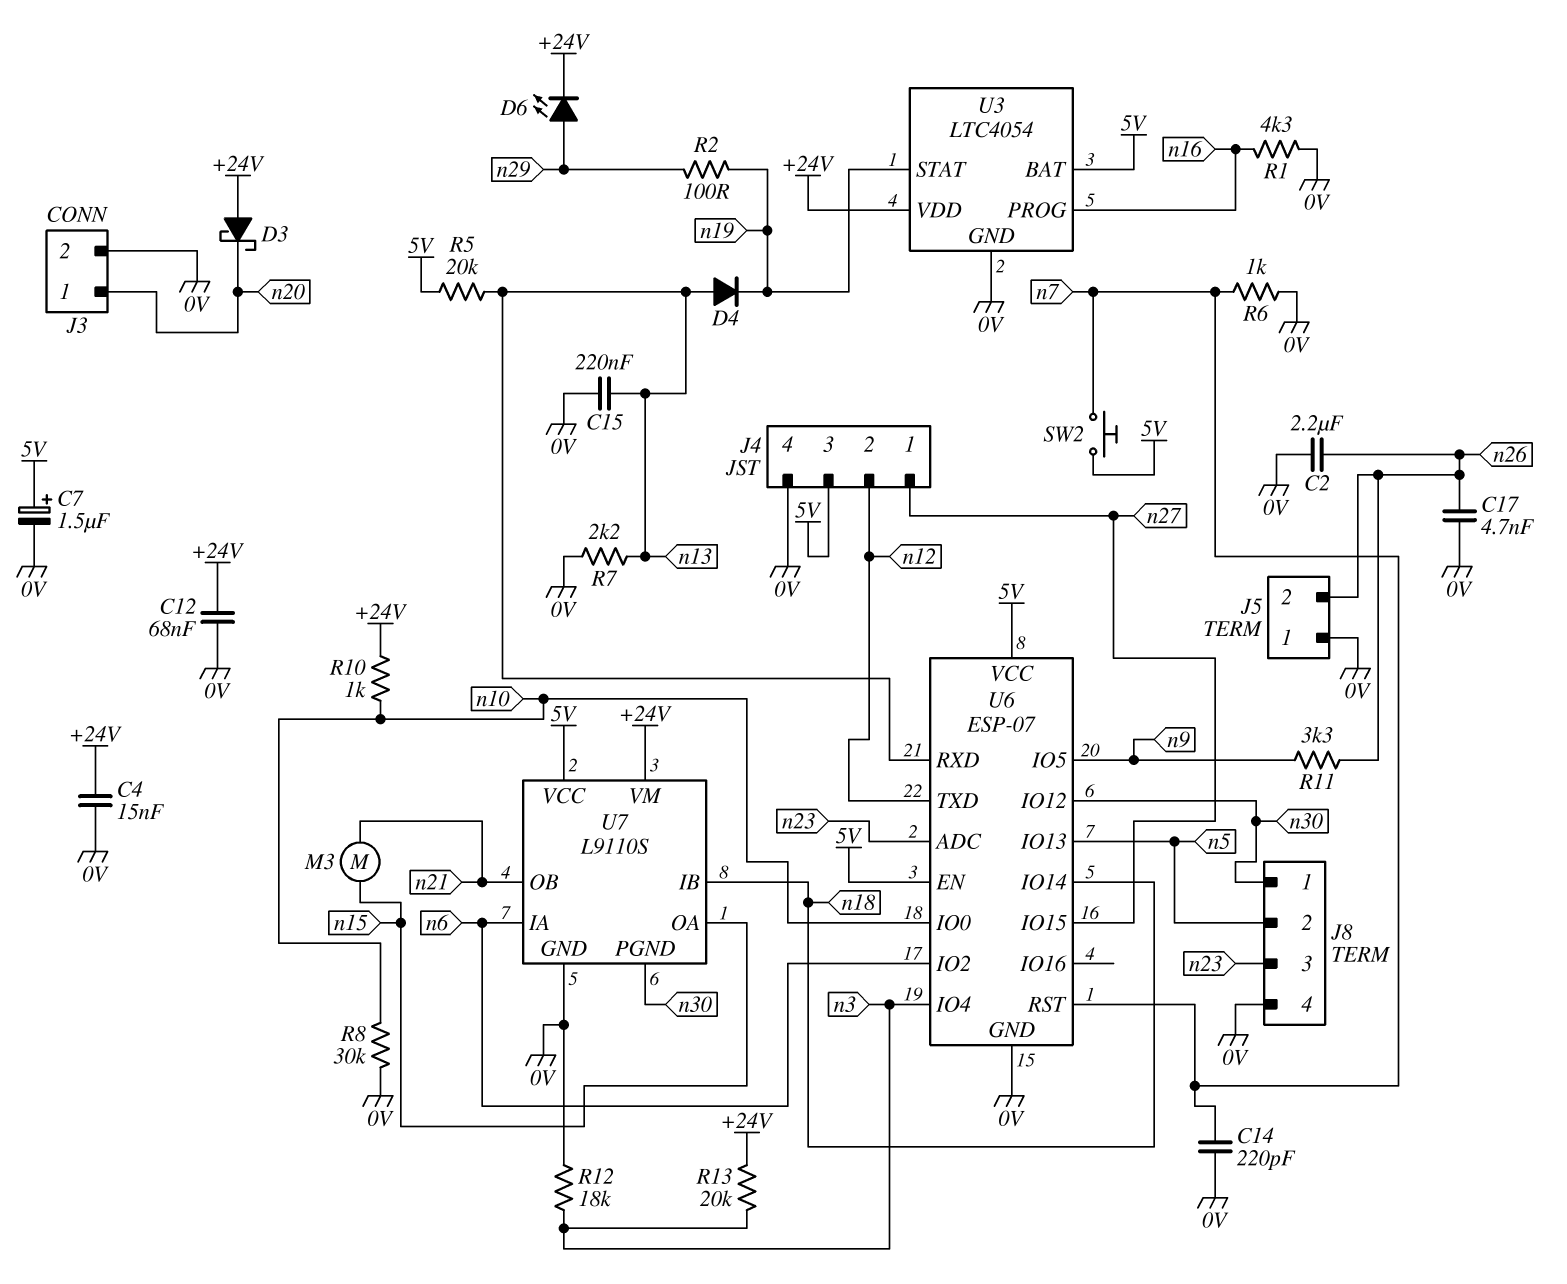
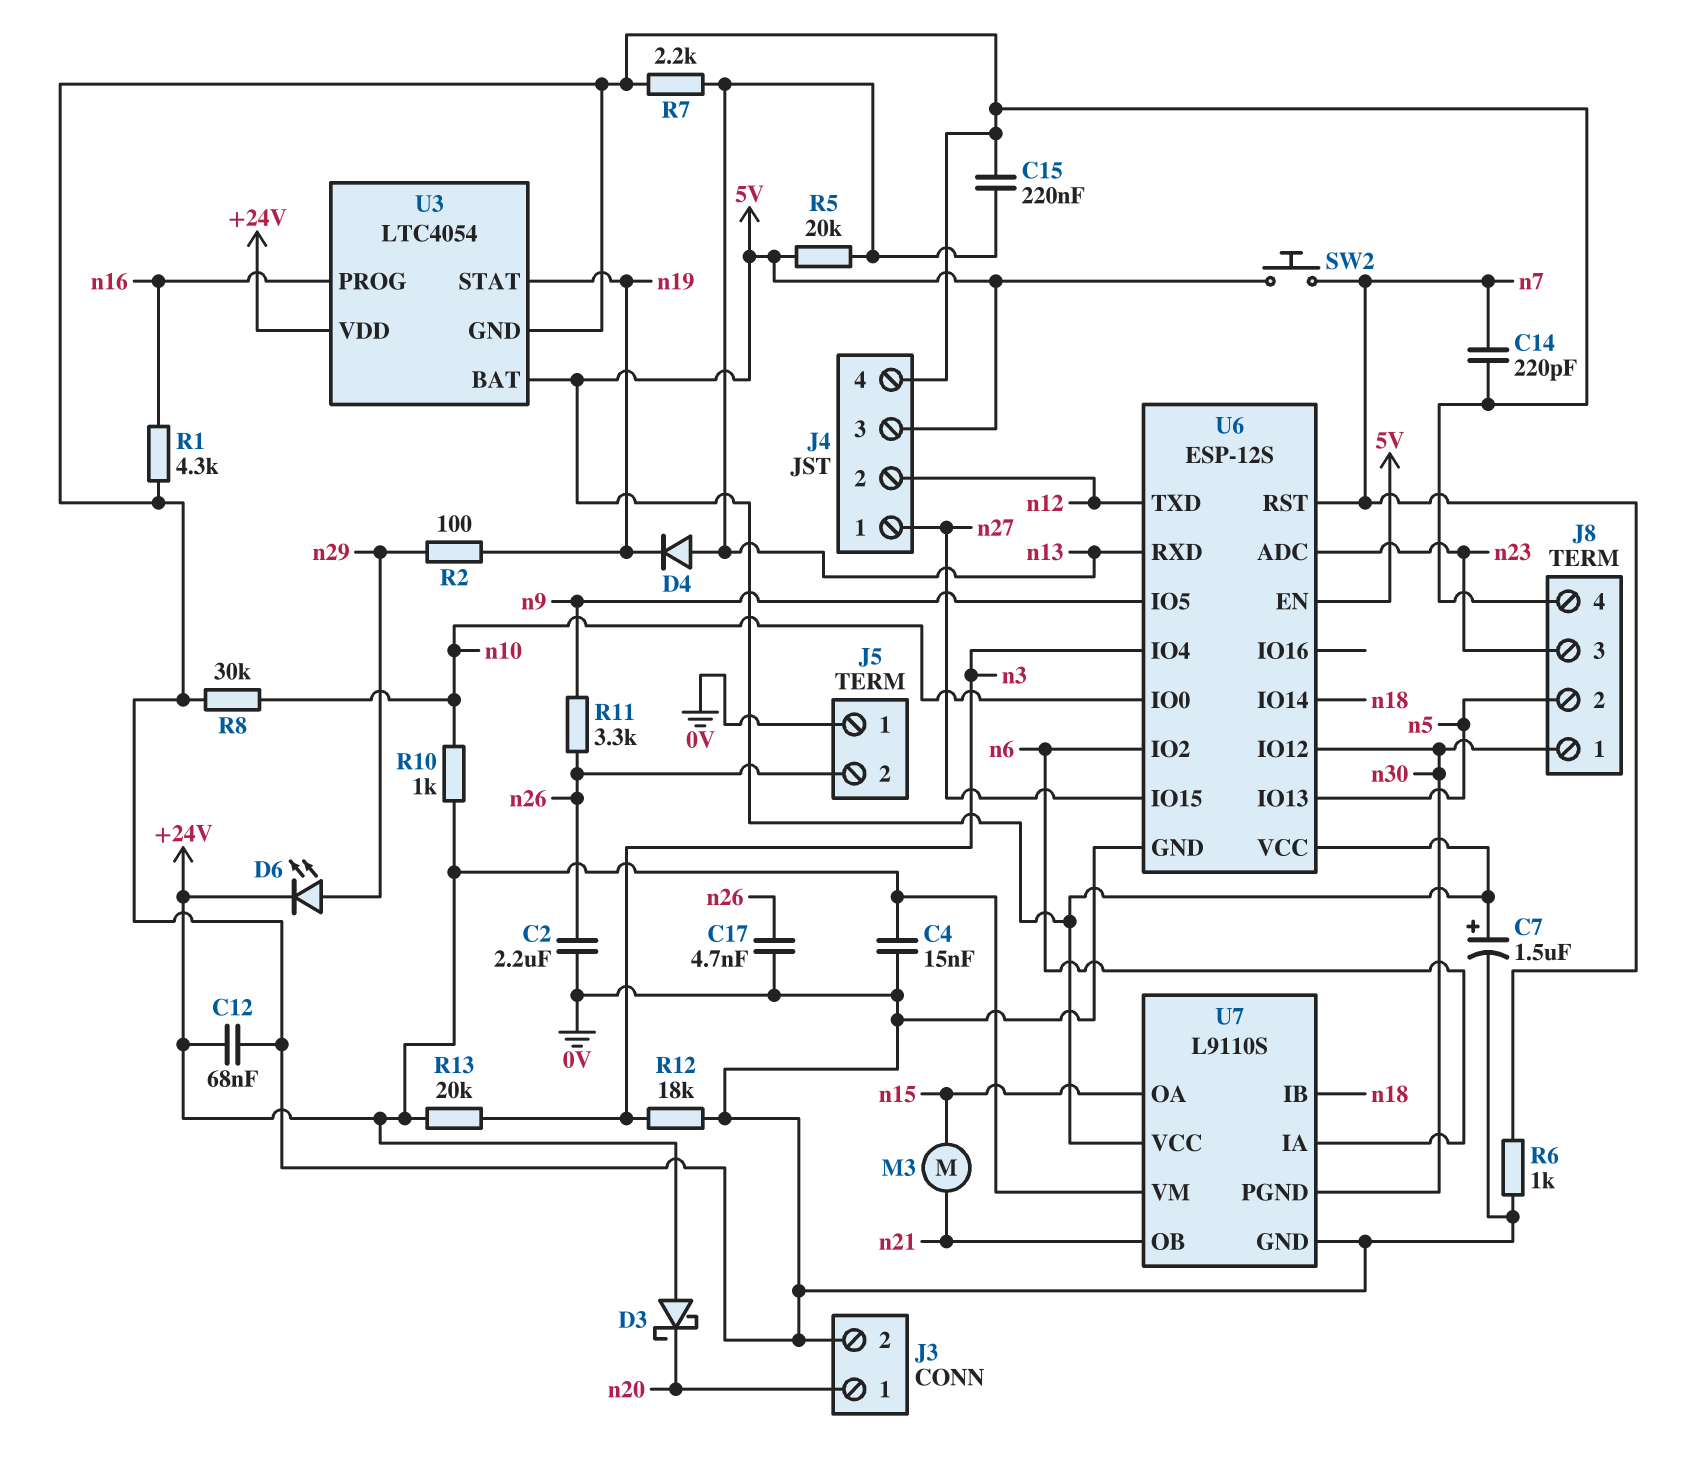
U6: ESP-07 -> ESP-12S

